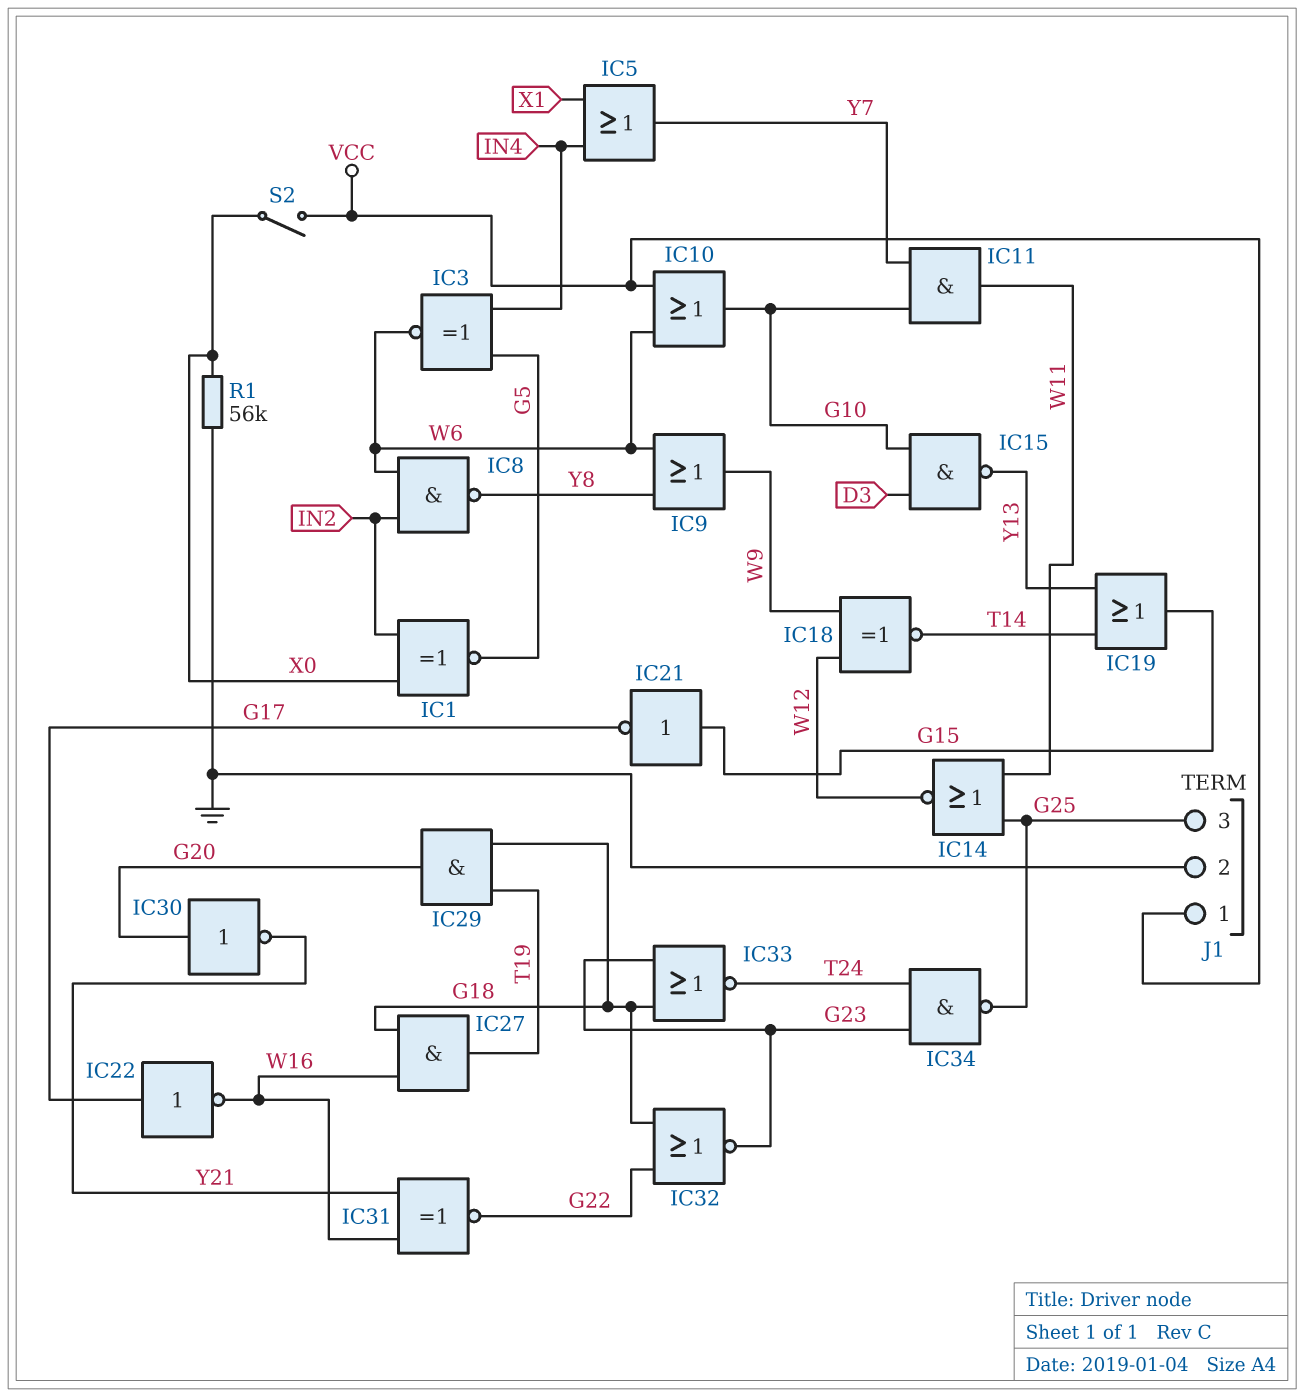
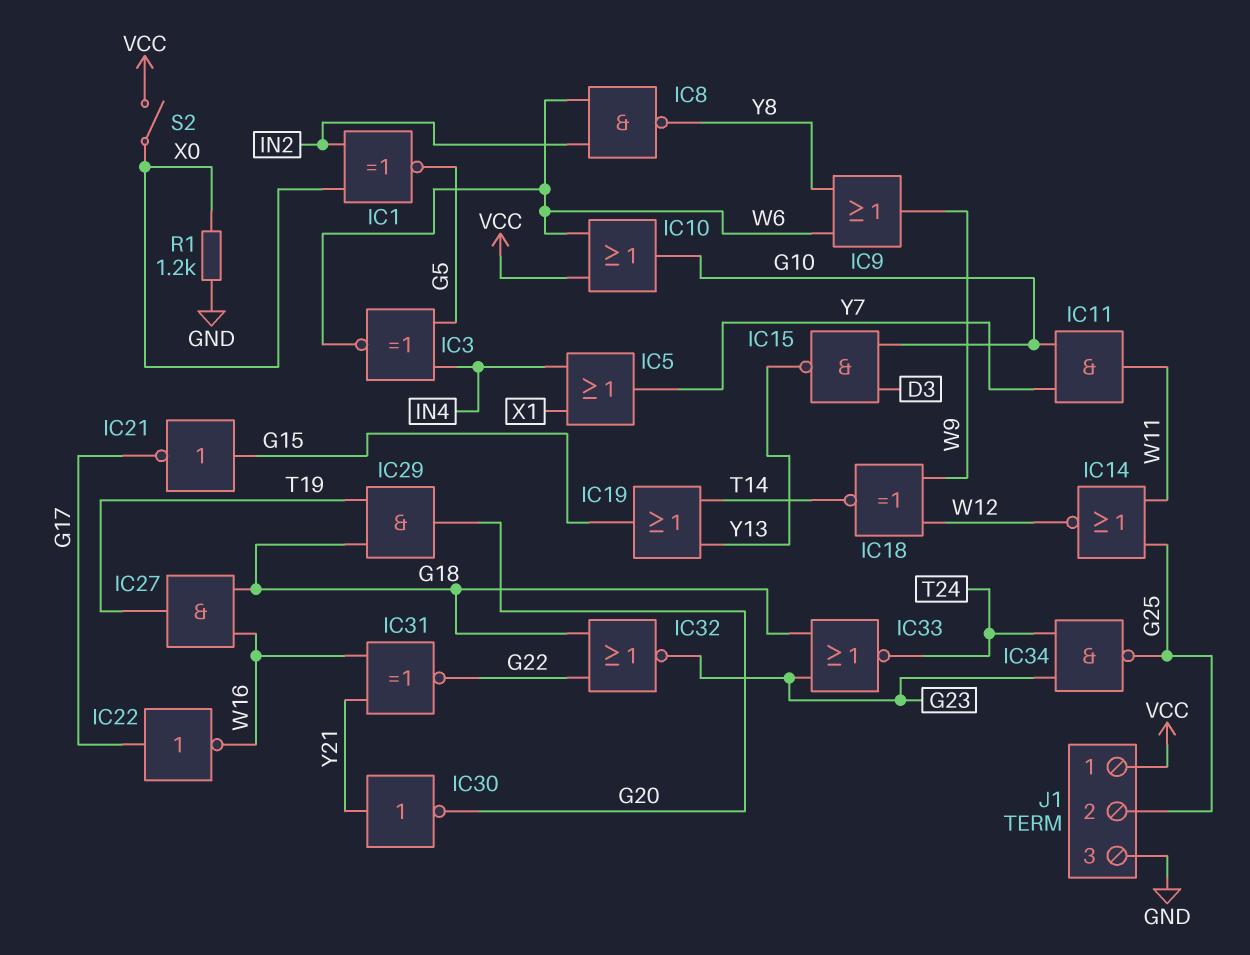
IC30: NOT (in G20, out Y21) -> NOT (in Y21, out G20)
J1 pin 2: GND -> G25
J1 pin 3: G25 -> GND
R1: 56k (GND, X0) -> 1.2k (GND, X0)

